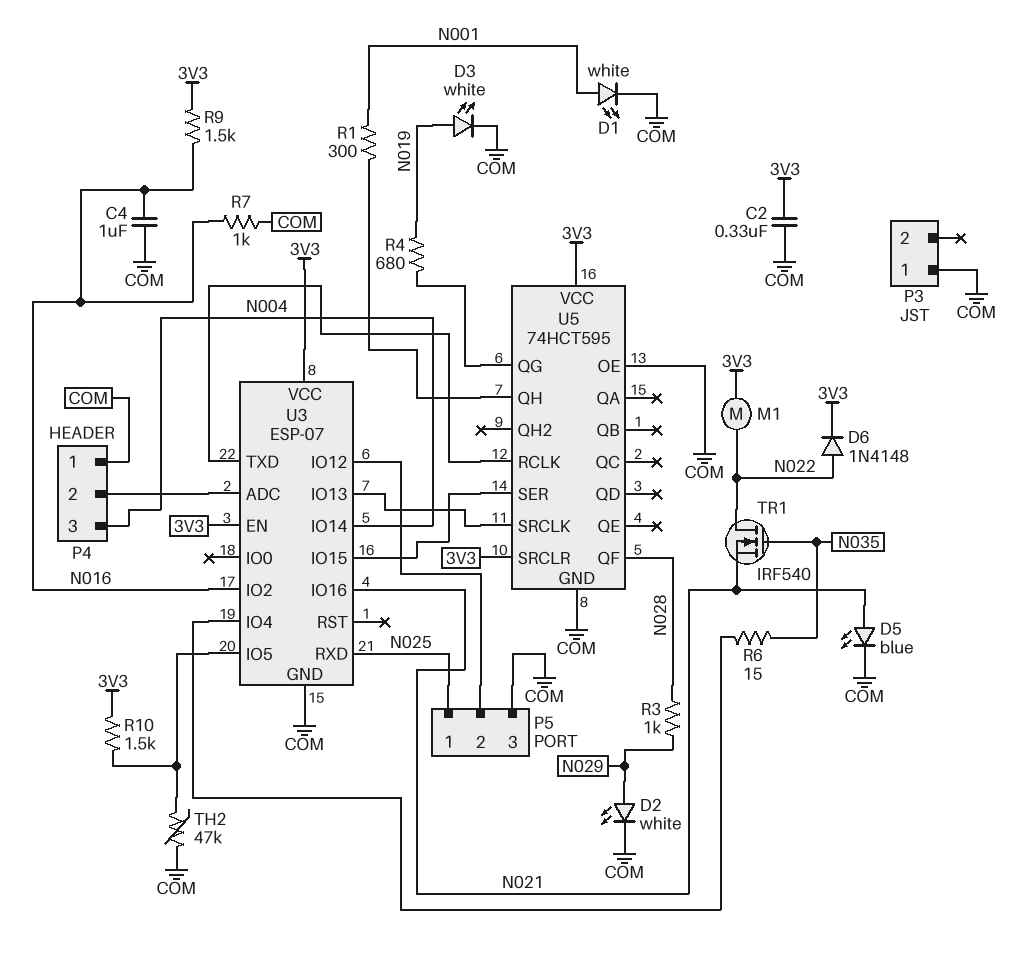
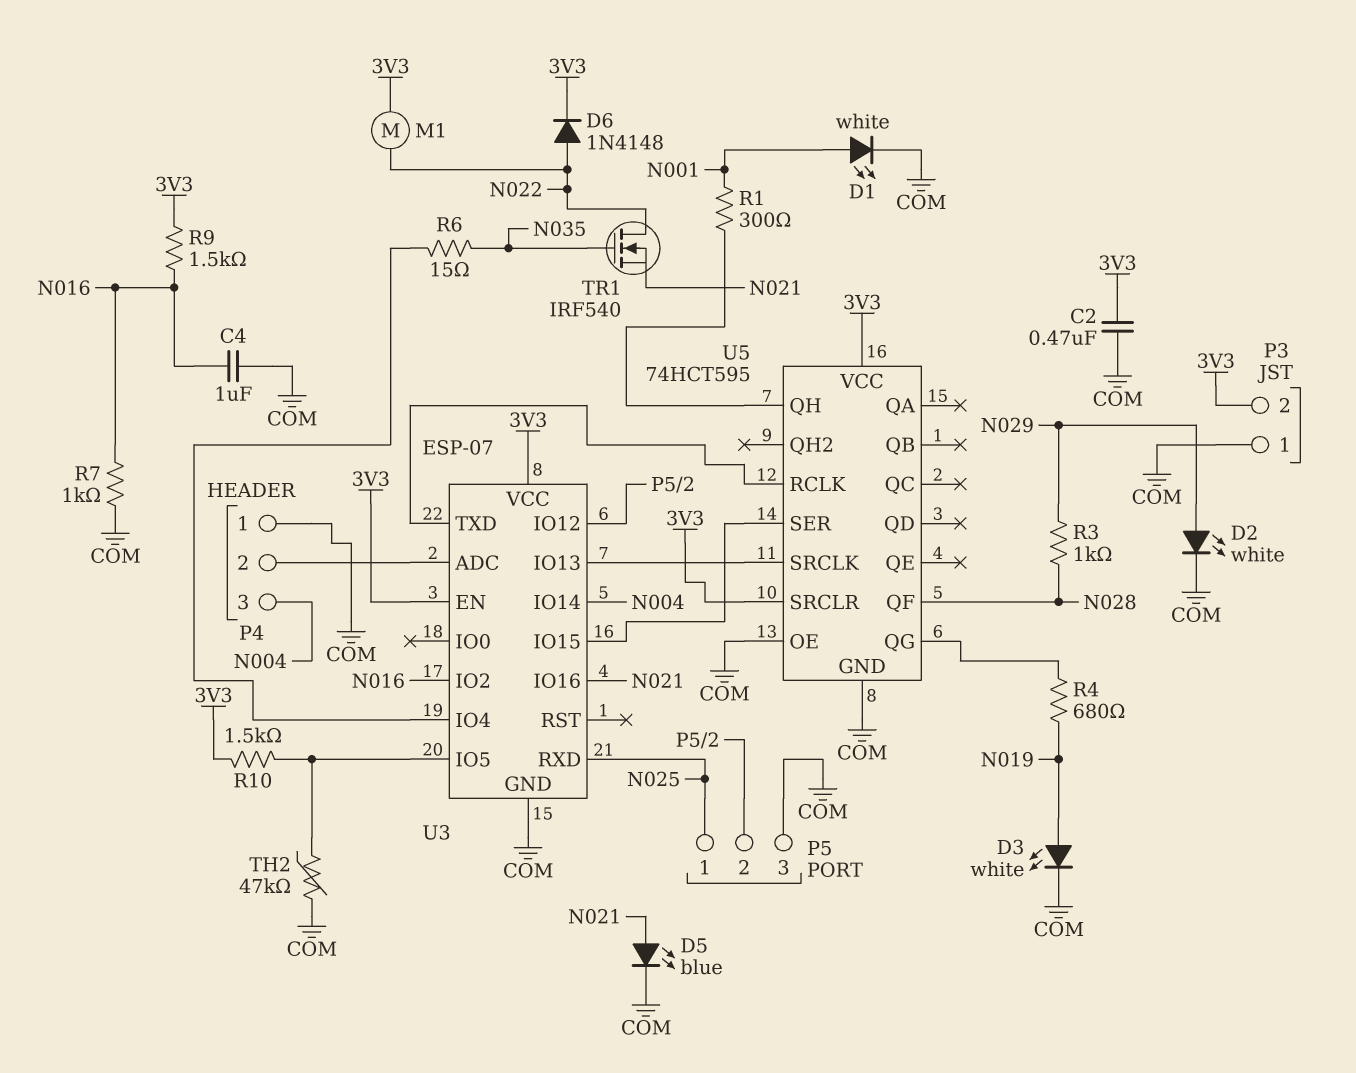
C2: 330nF (3V3, COM) -> 470nF (3V3, COM)
P3 pin 2: none -> 3V3

